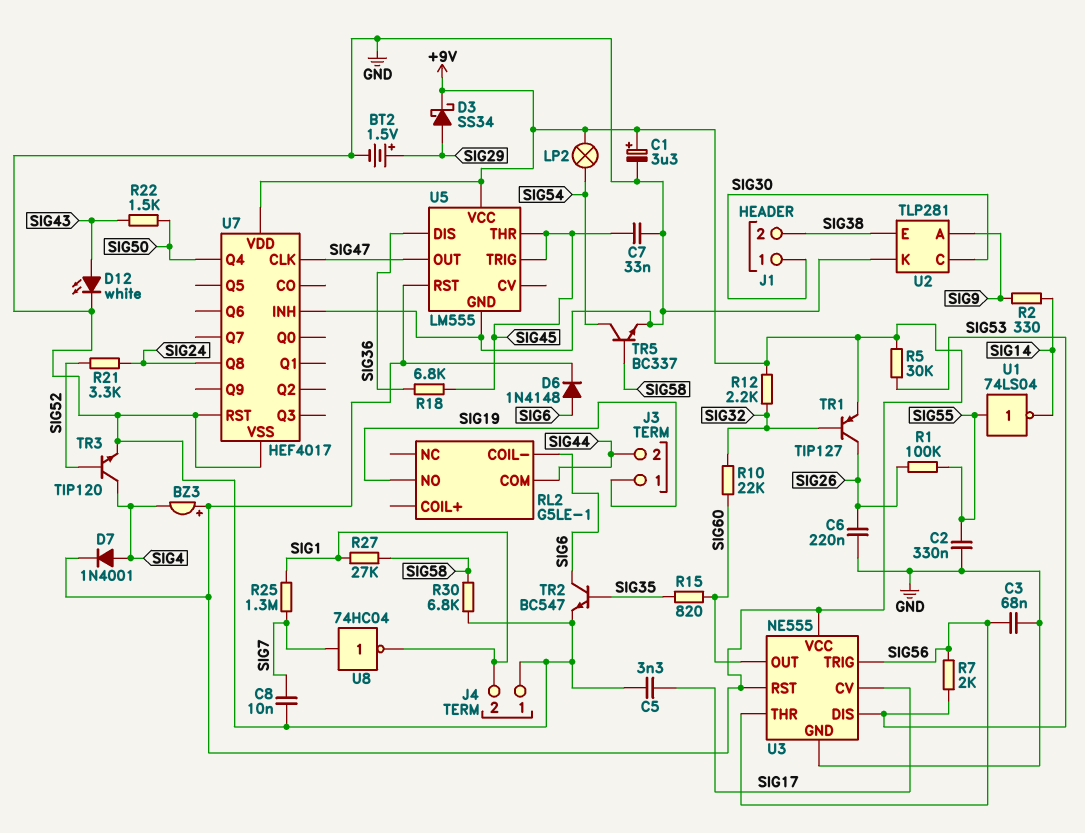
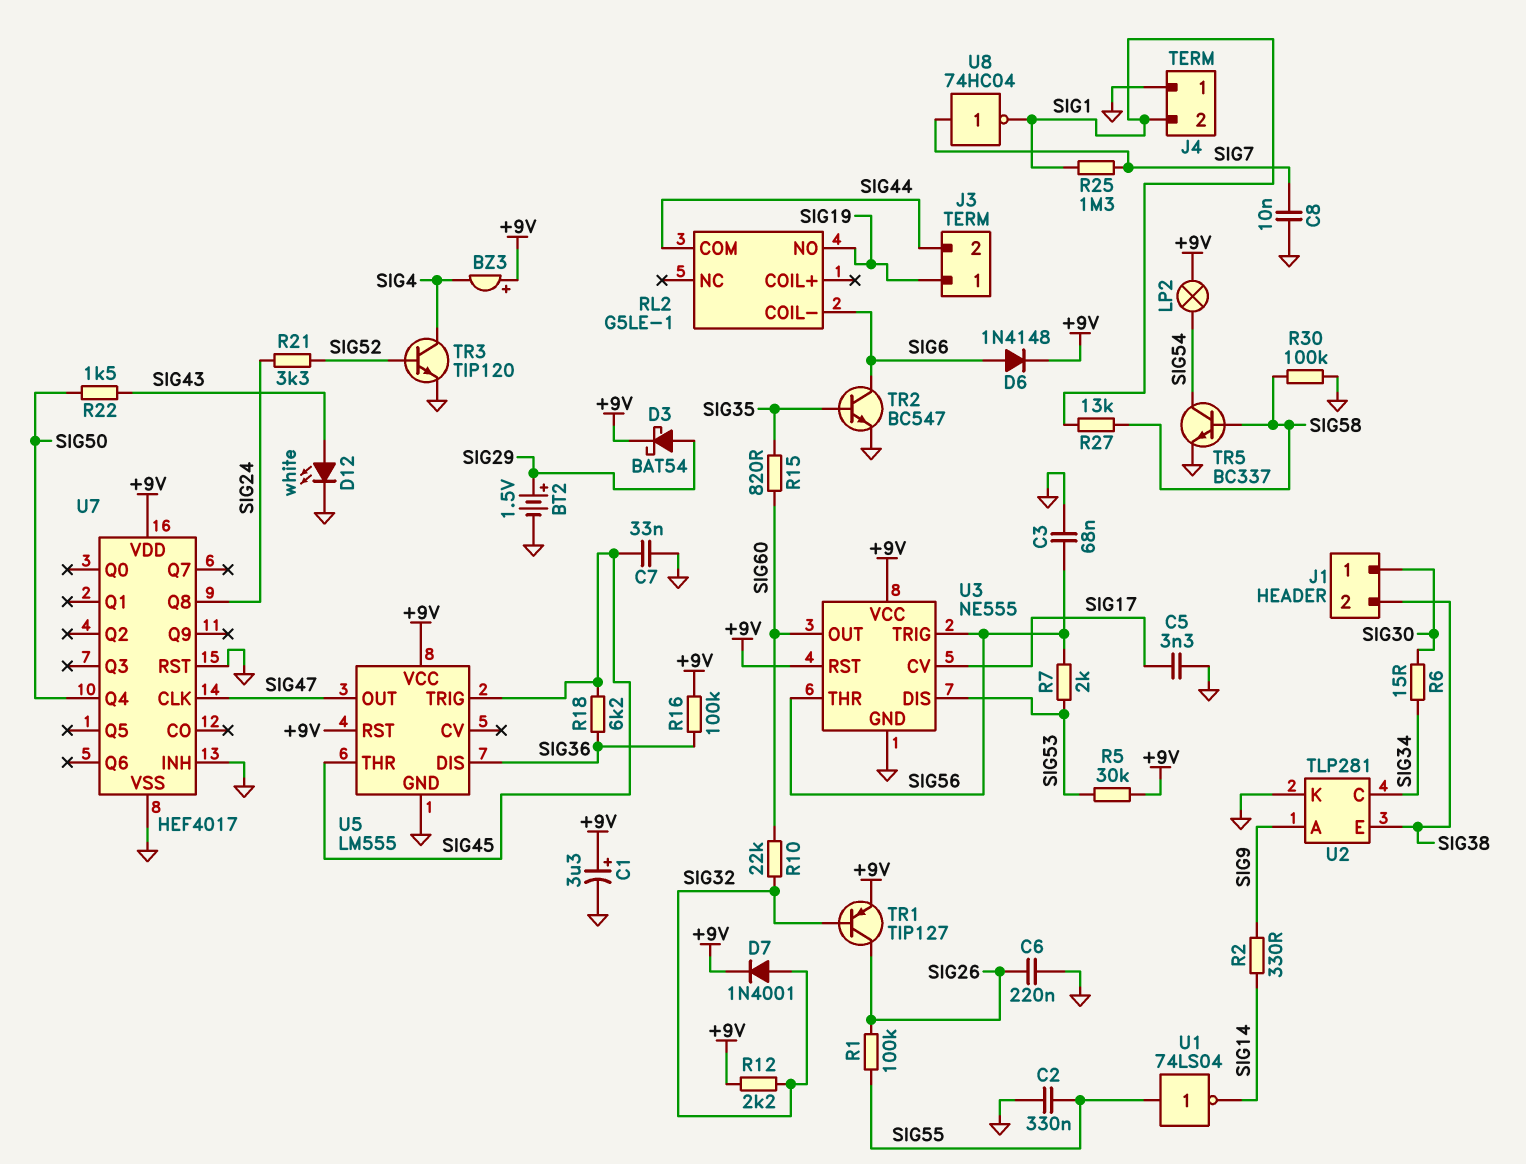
D3: schottky SS34 (A SIG29, K +9V) -> schottky BAT54 (A SIG29, K +9V)
D7: diode 1N4001 (A SIG4, K +9V) -> diode 1N4001 (A SIG32, K +9V)
R6: none -> 15 (SIG30, SIG34)
R16: none -> 100k (+9V, SIG36)
R18: 6.8k (SIG36, SIG45) -> 6.2k (SIG36, SIG45)
R27: 27k (SIG1, SIG58) -> 13k (SIG1, SIG58)
R30: 6.8k (GND, SIG58) -> 100k (GND, SIG58)
U2 pin C: SIG30 -> SIG34

